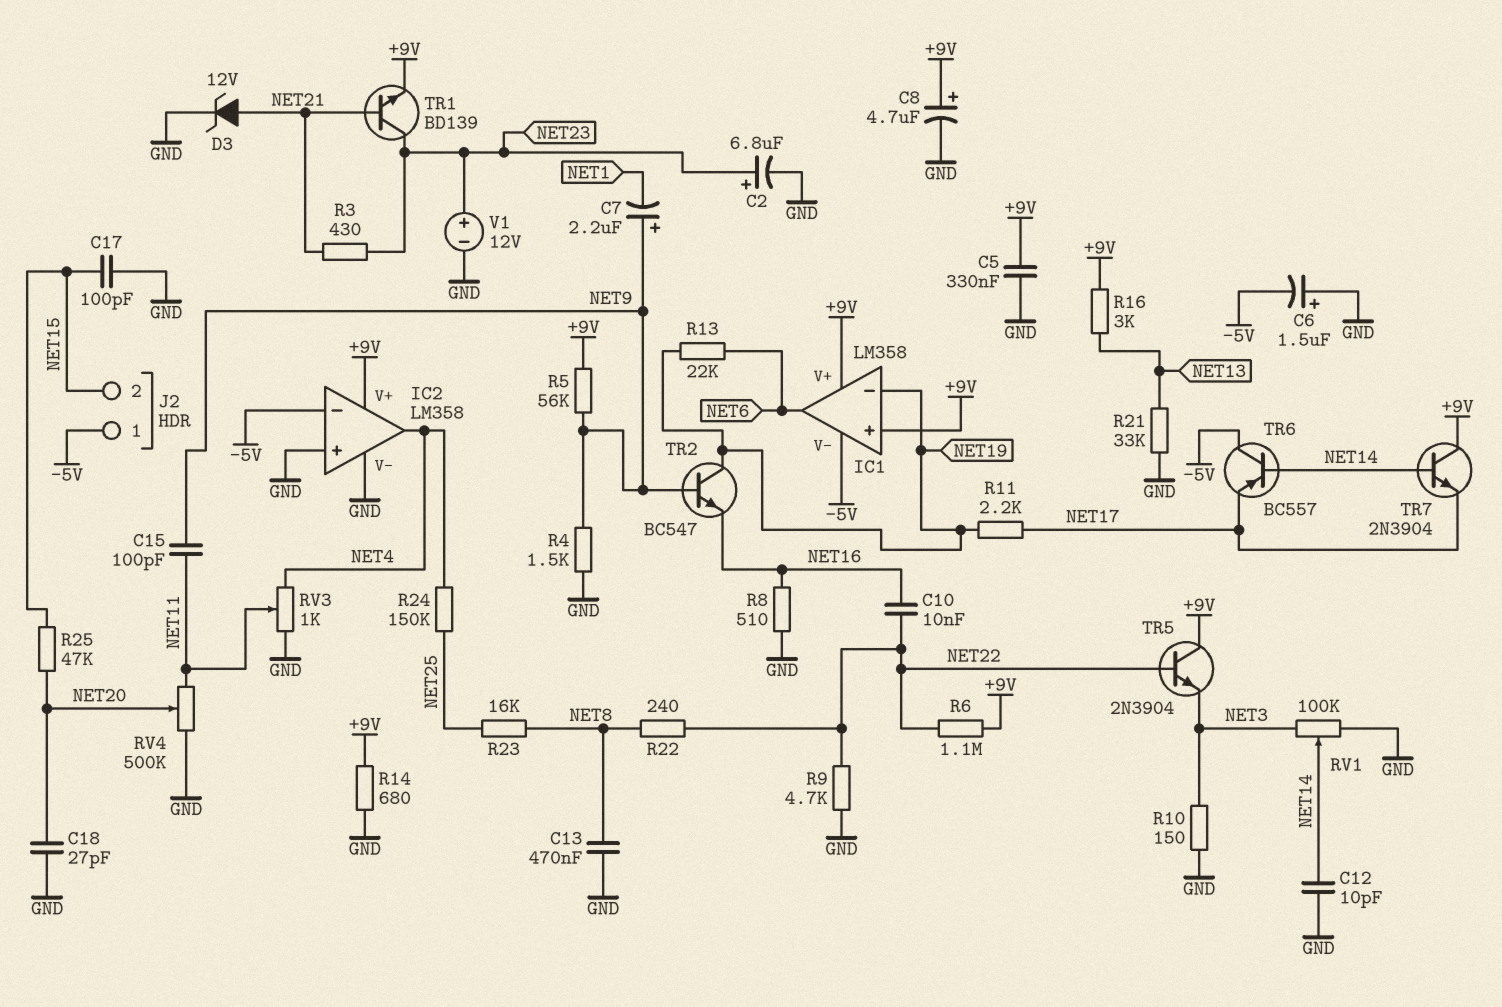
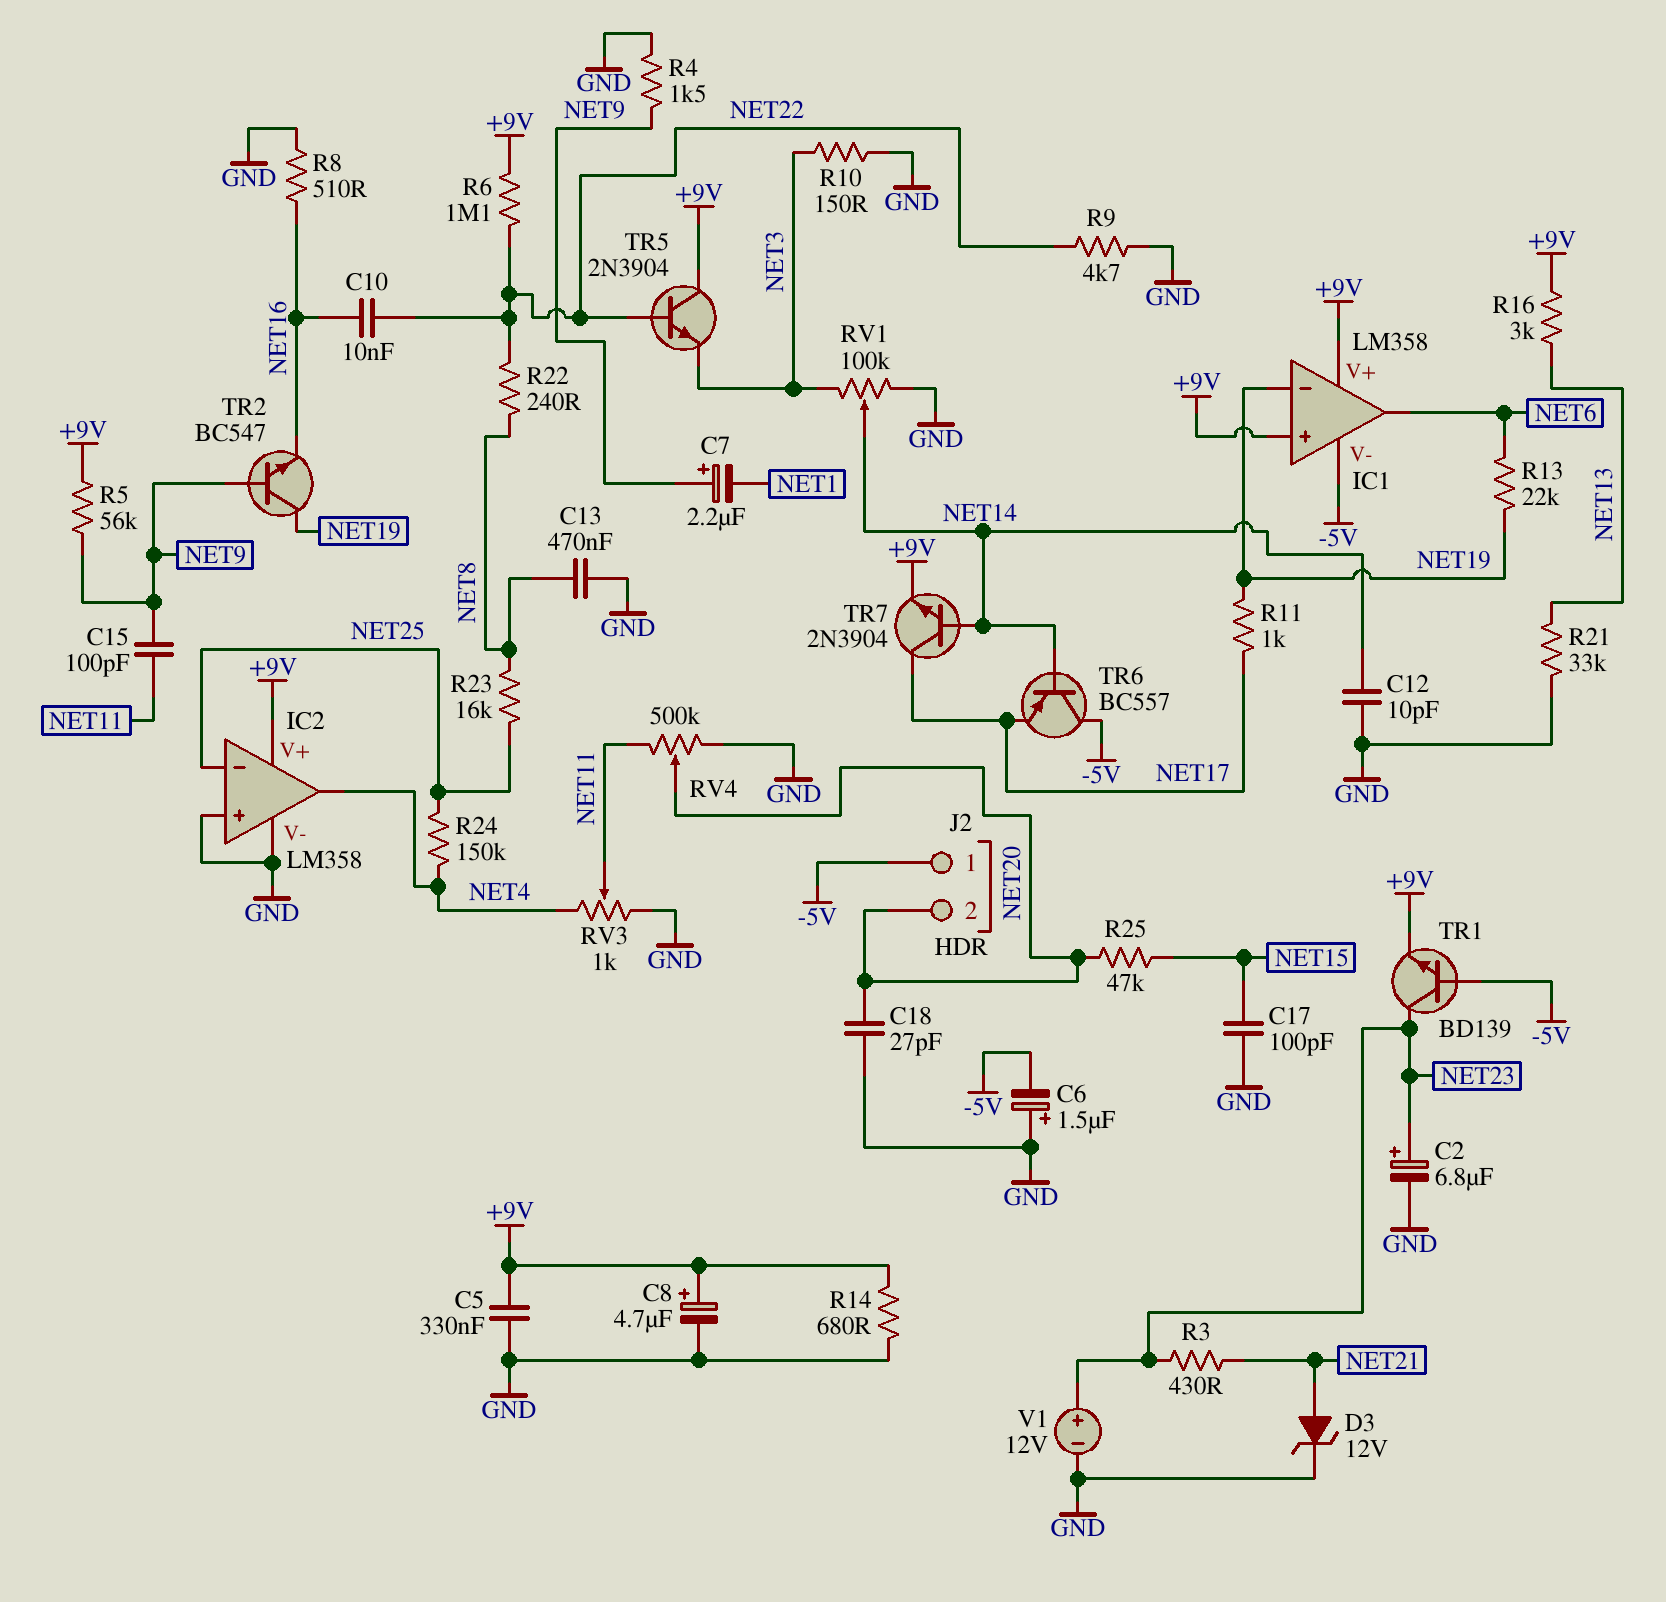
IC2 pin in-: -5V -> NET25
J2 pin 2: NET15 -> NET20
R11: 2.2k (NET17, NET19) -> 1k (NET17, NET19)
TR1: NPN BD139 (B NET21, C NET23, E +9V) -> NPN BD139 (B -5V, C NET23, E +9V)
TR7: NPN 2N3904 (B NET14, C +9V, E NET17) -> NPN 2N3904 (B NET14, C NET17, E +9V)

